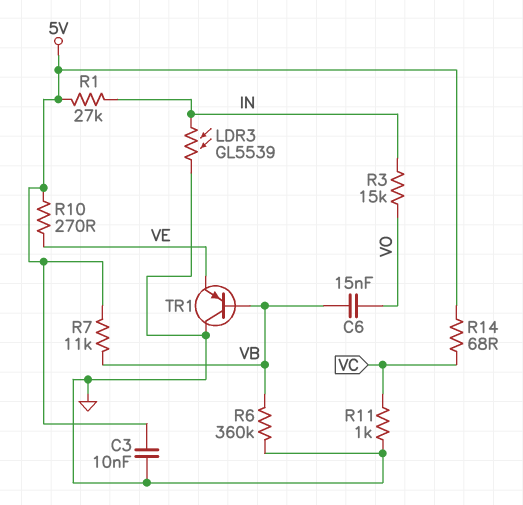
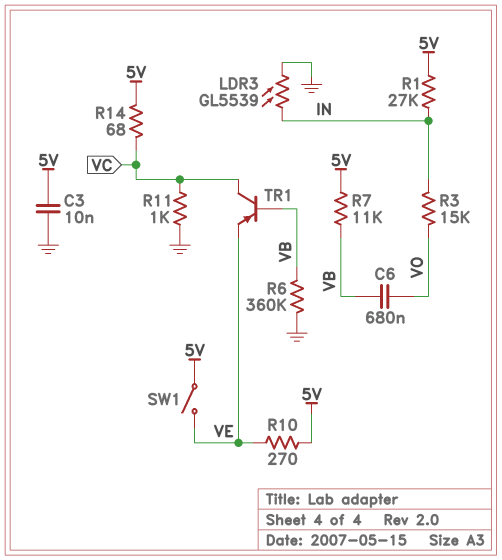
C6: 15nF (VB, VO) -> 680nF (VB, VO)
SW1: none -> switch (5V, VE)
TR1: PNP (B VB, C GND, E VE) -> PNP (B VB, C VC, E VE)

